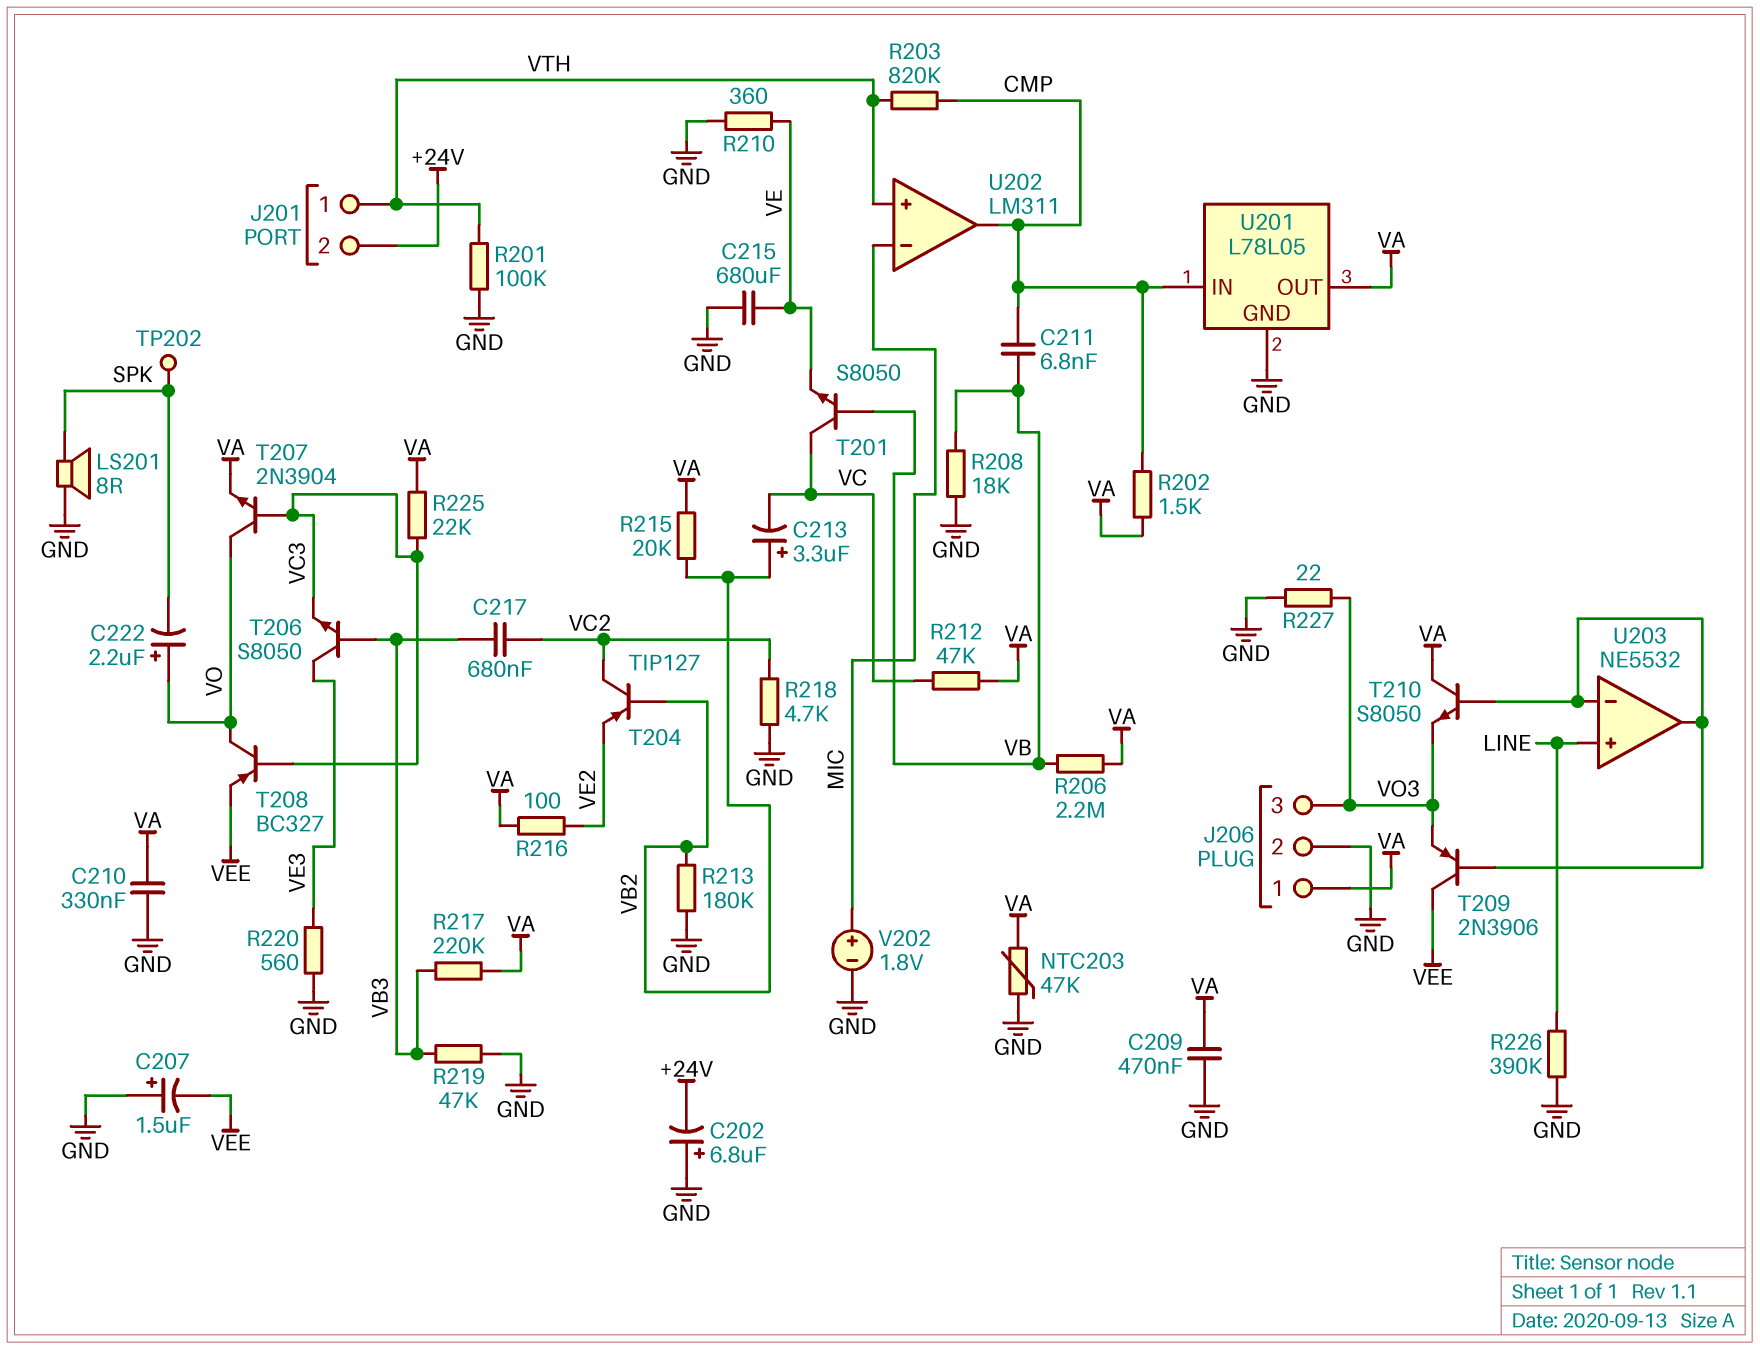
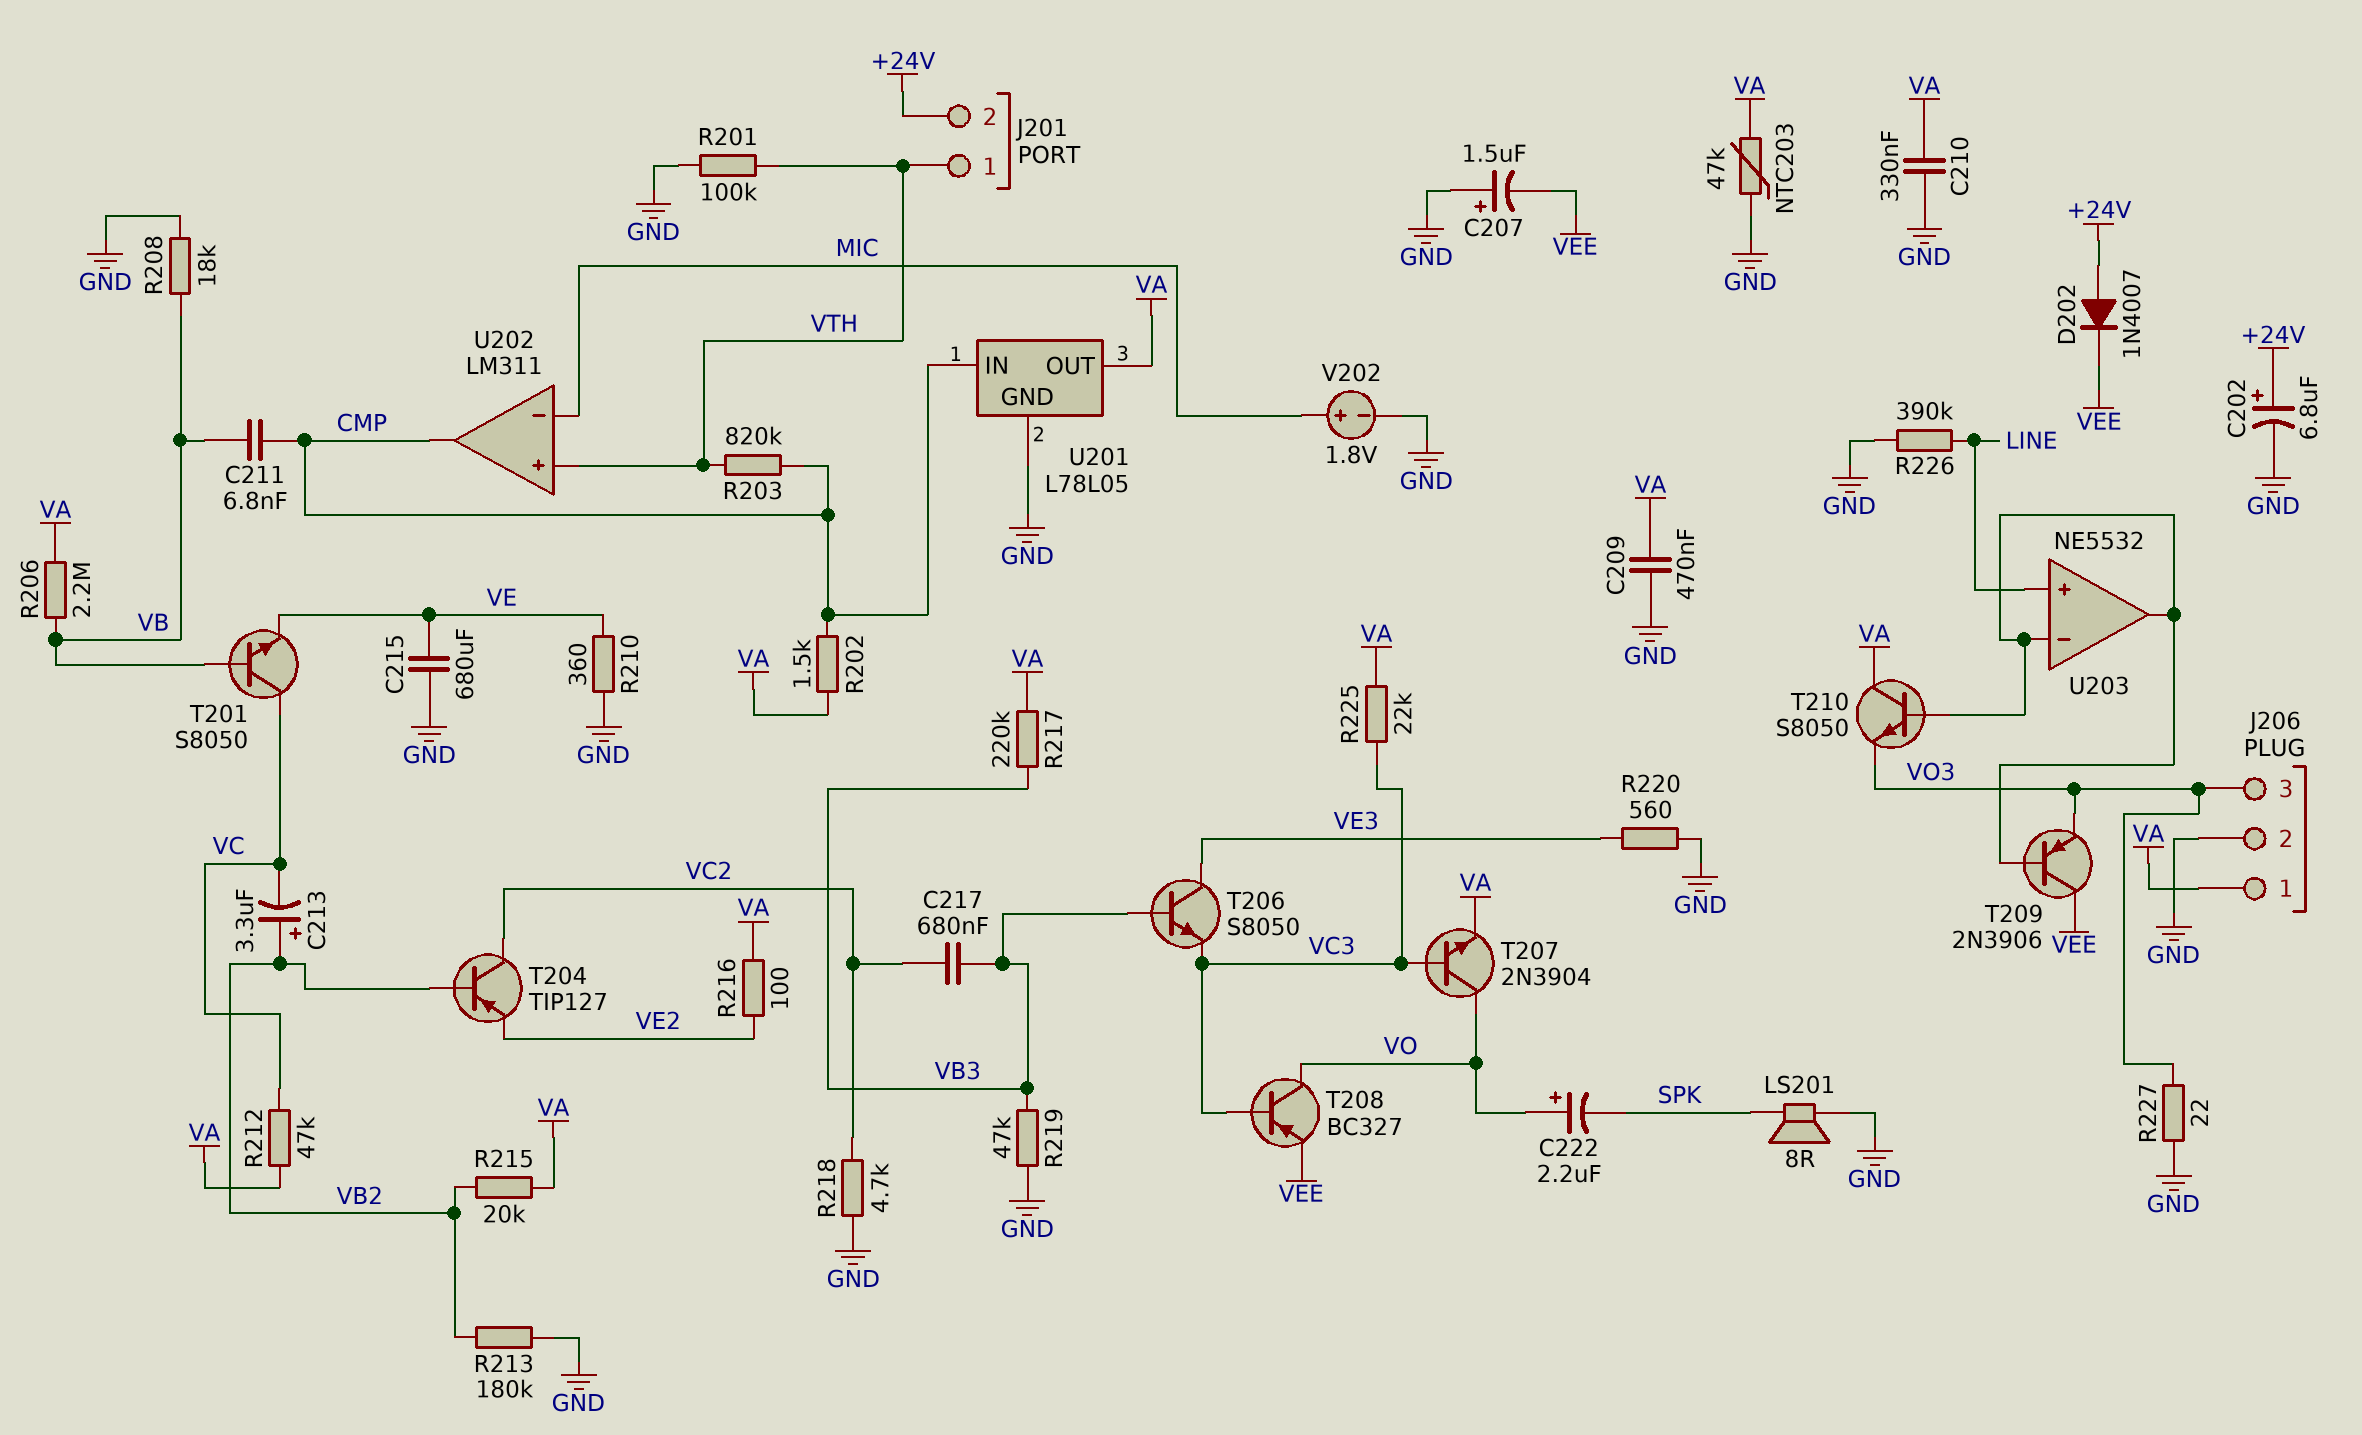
C202: 6.8uF (plus GND, minus +24V) -> 6.8uF (plus +24V, minus GND)
D202: none -> diode 1N4007 (A +24V, K VEE)
TP202: test point (SPK) -> none

